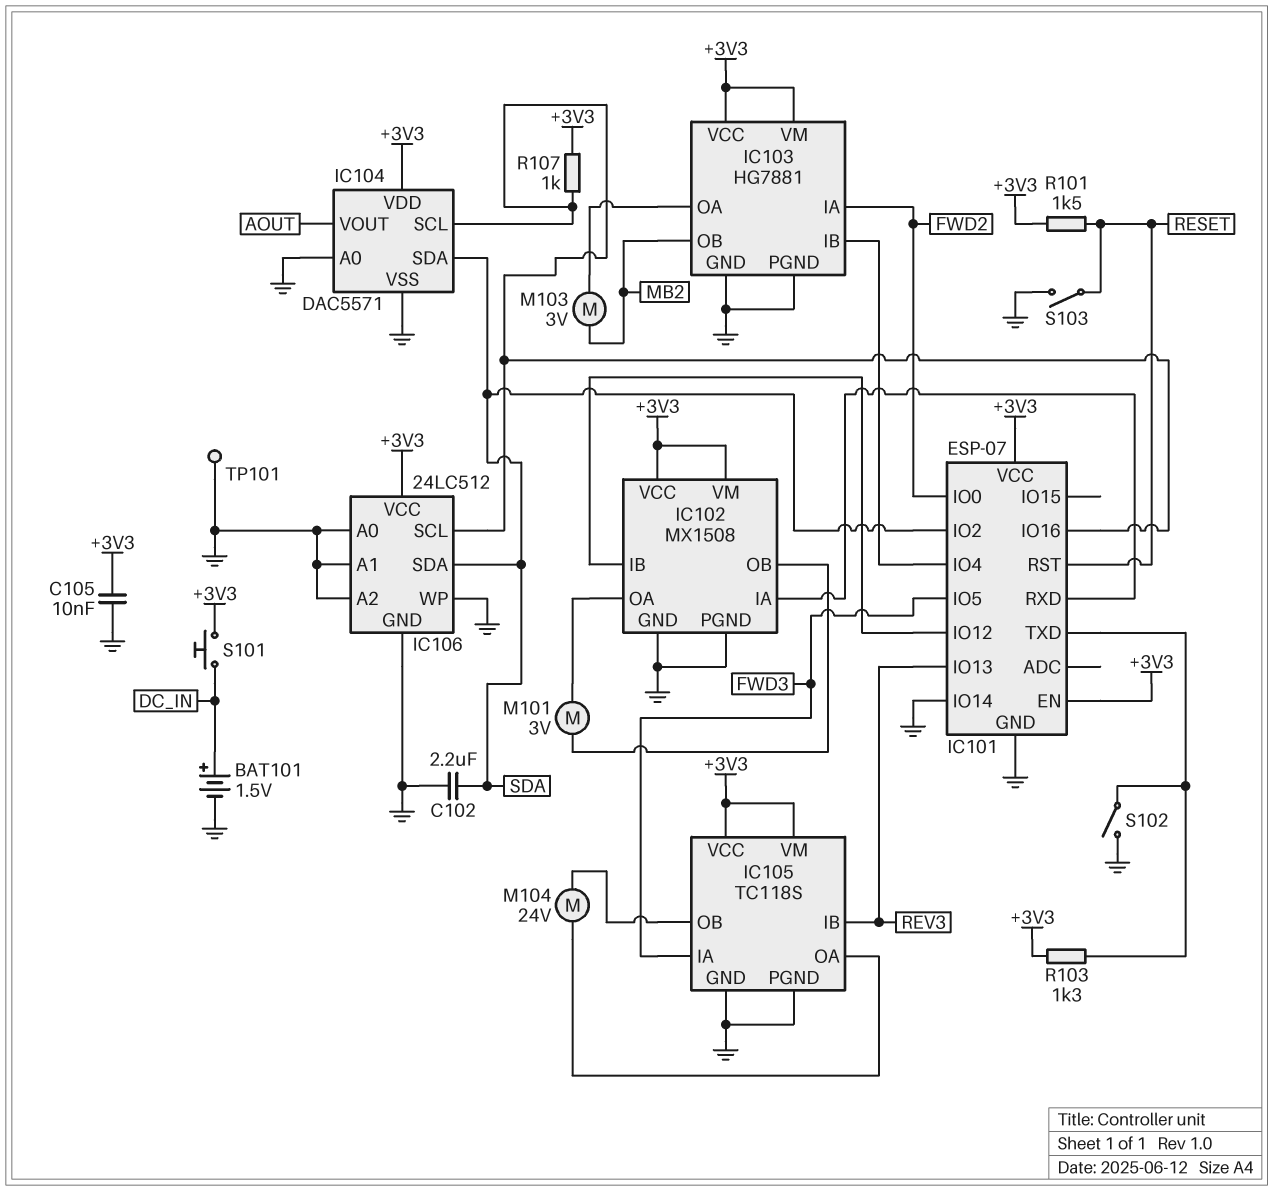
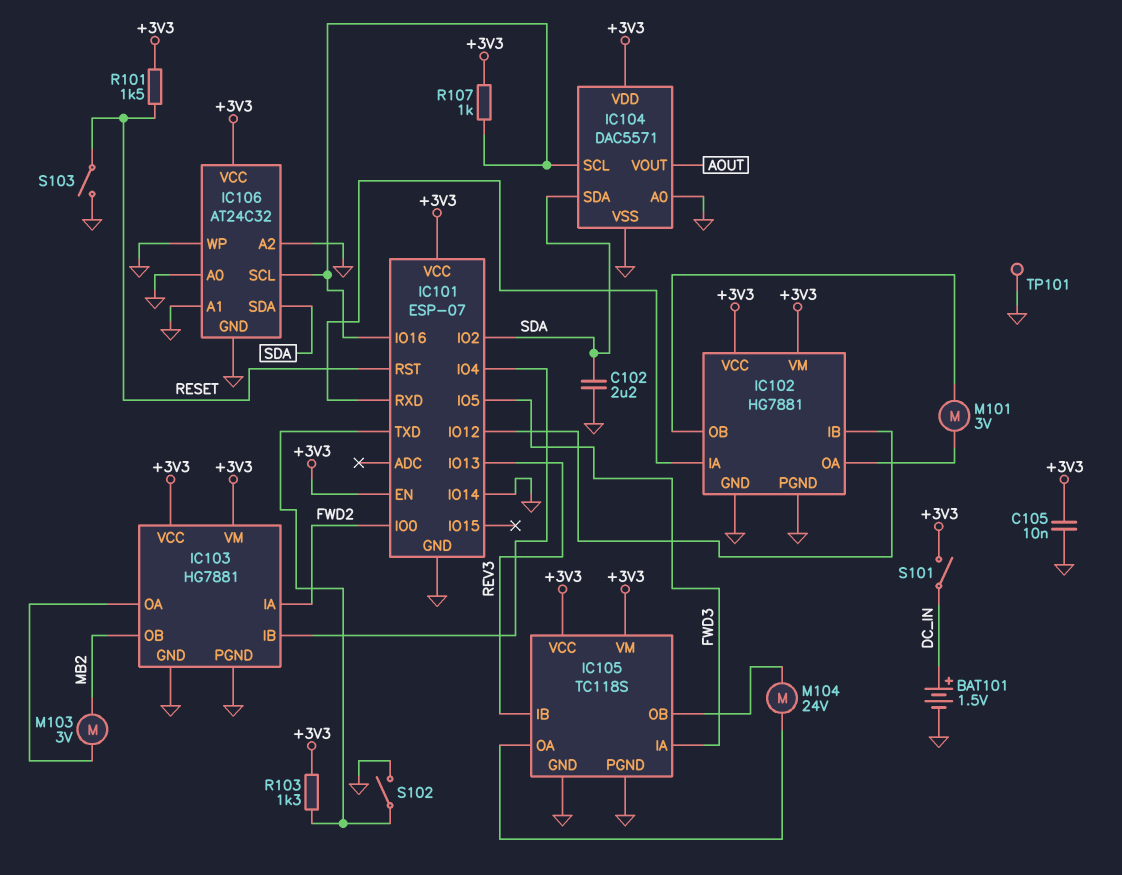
IC102: MX1508 -> HG7881
IC106: 24LC512 -> AT24C32
S101: button (+3V3, DC_IN) -> switch (+3V3, DC_IN)

